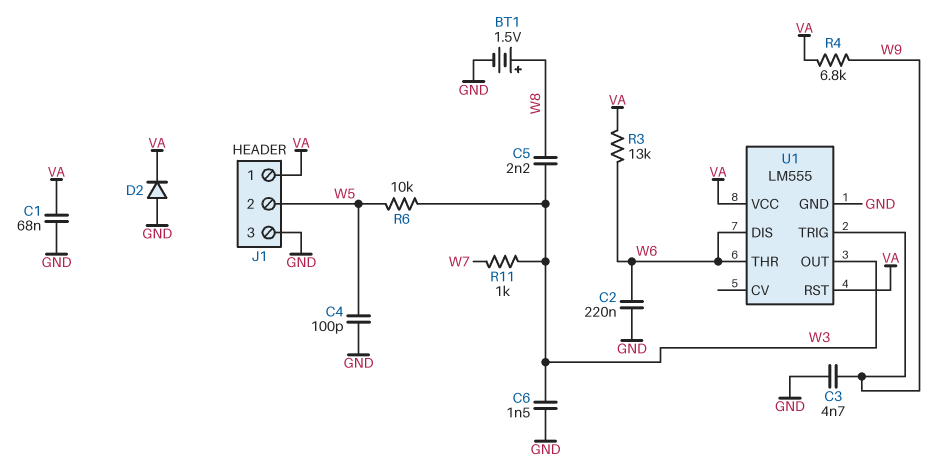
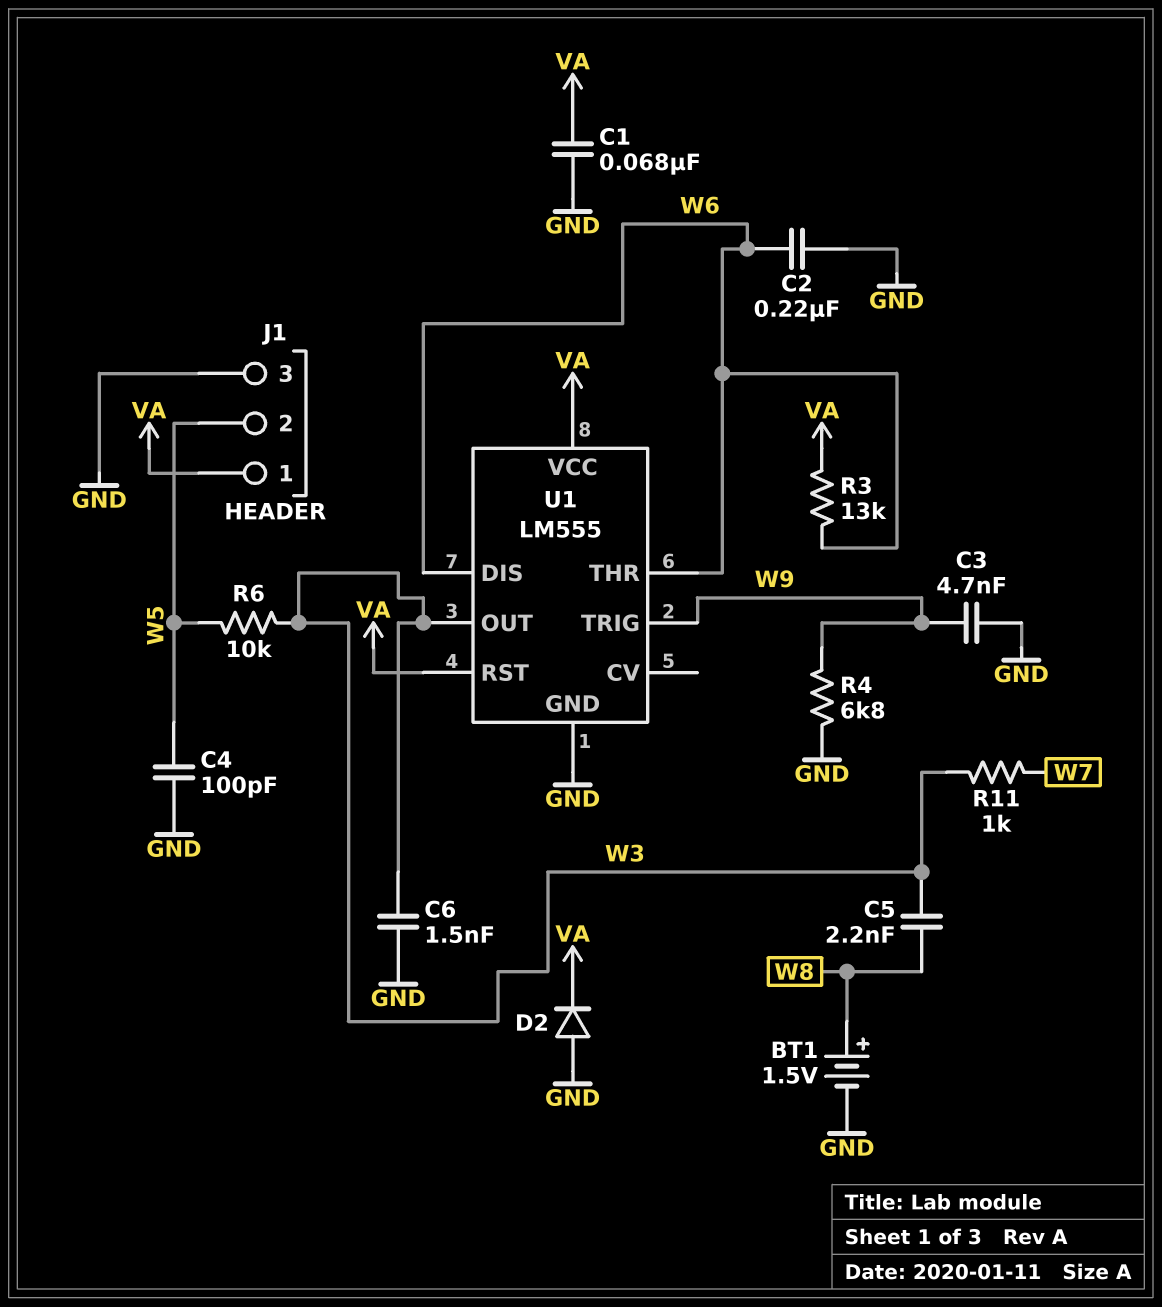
R4: 6.8k (VA, W9) -> 6.8k (GND, W9)

